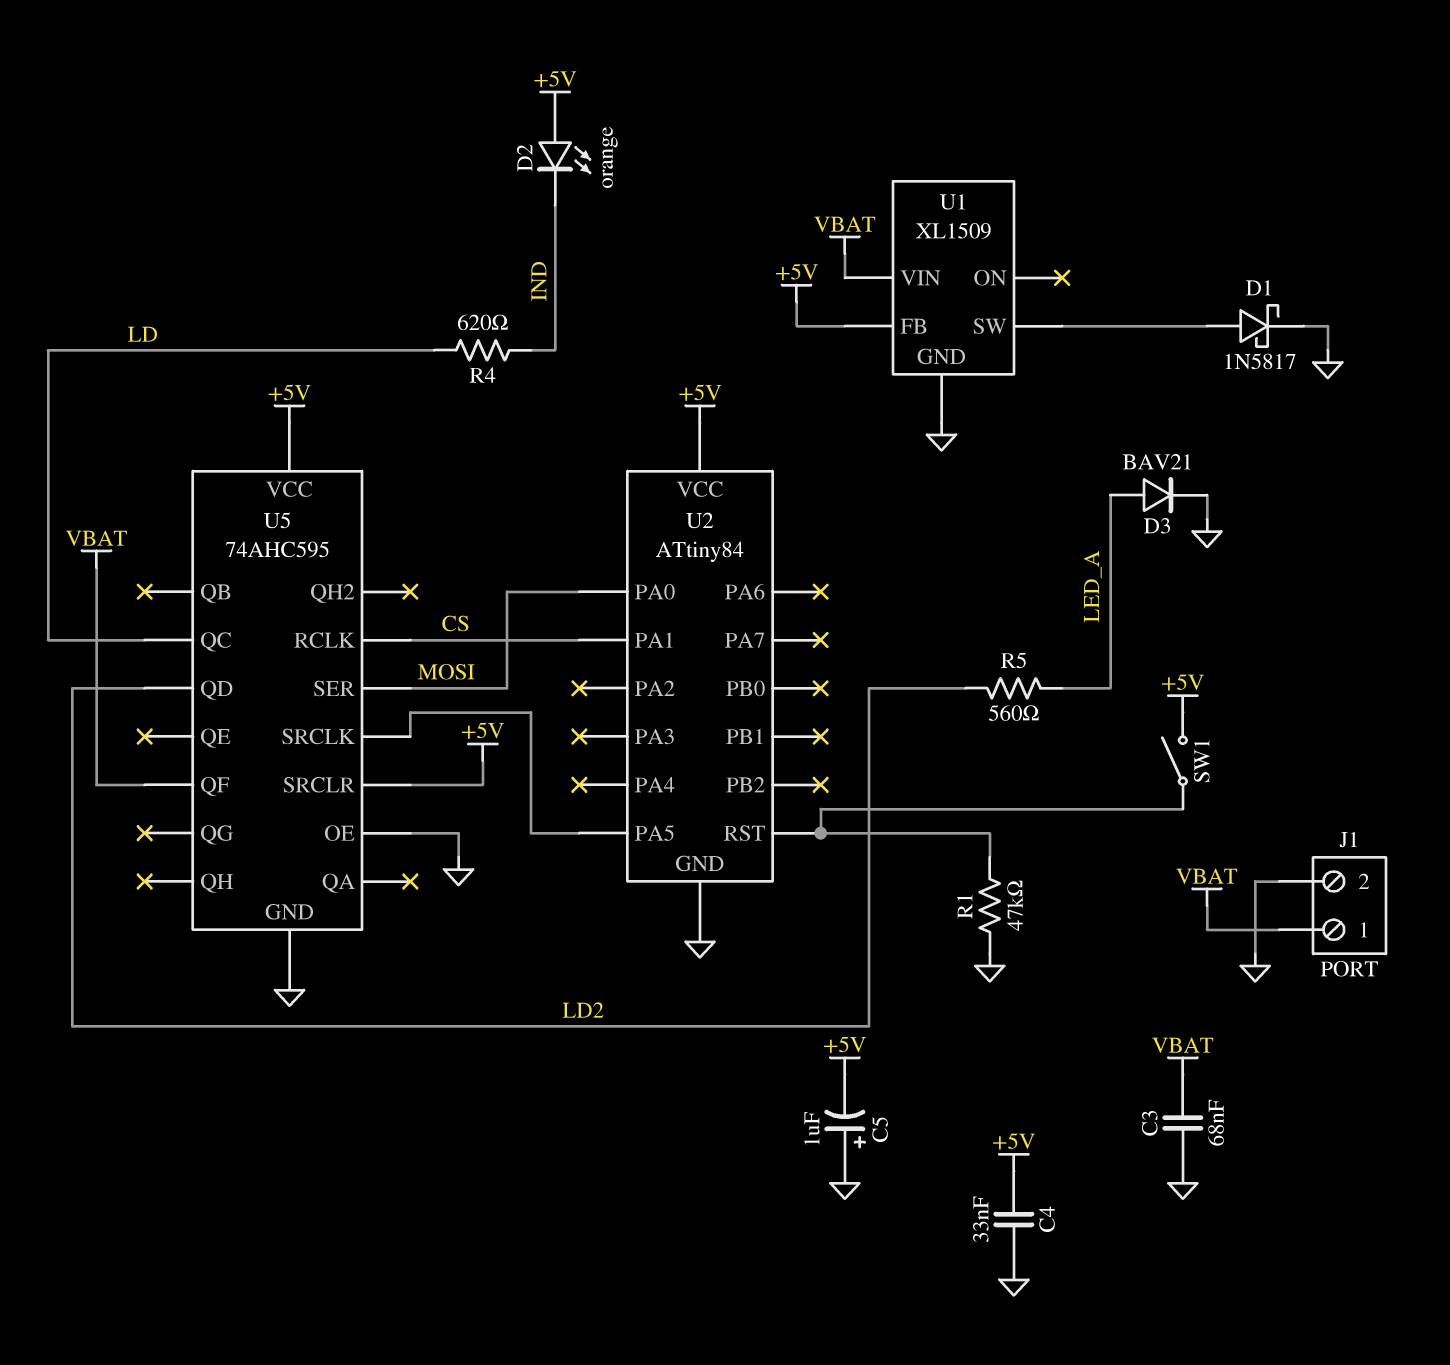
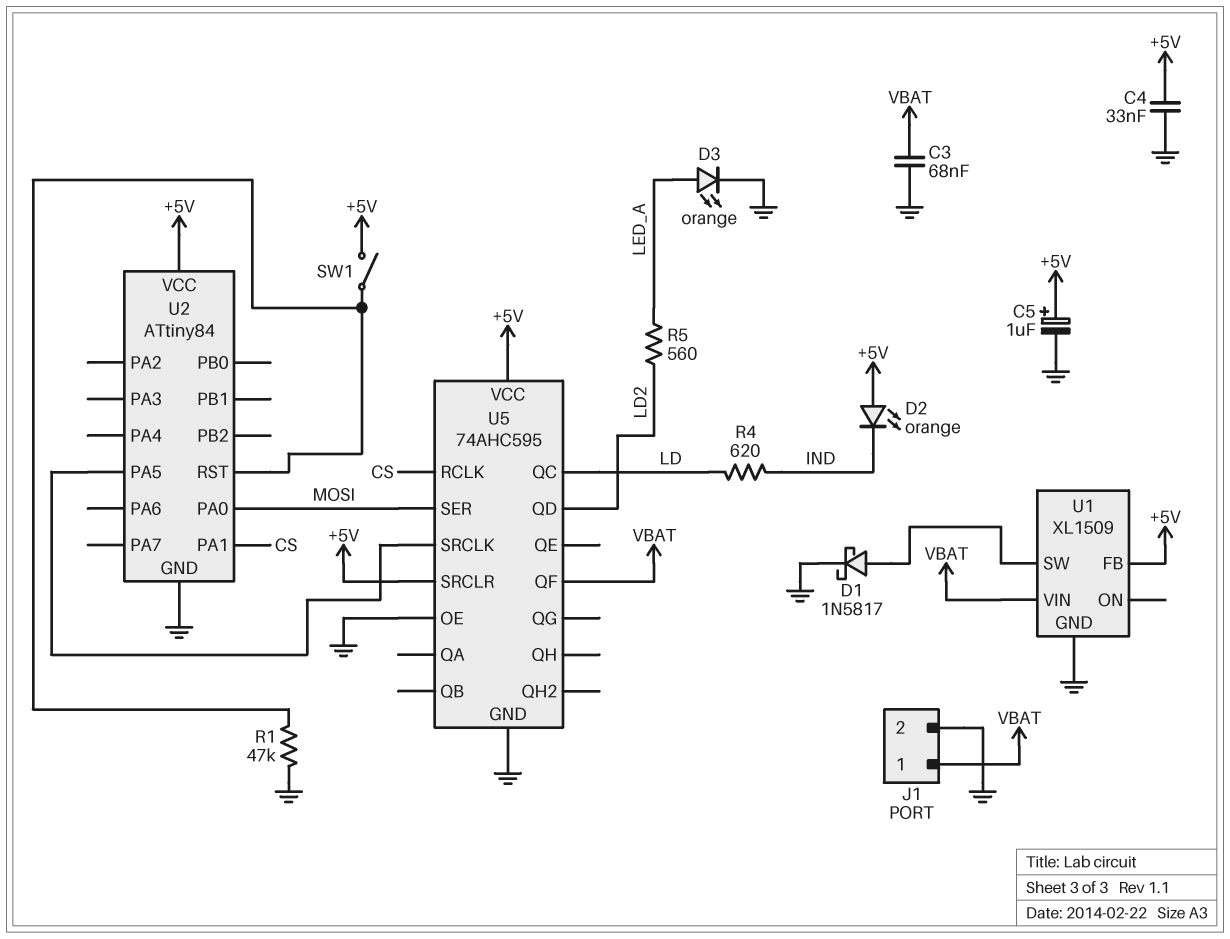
C5: 1uF (plus GND, minus +5V) -> 1uF (plus +5V, minus GND)
D3: diode BAV21 (A LED_A, K GND) -> LED orange (A LED_A, K GND)

